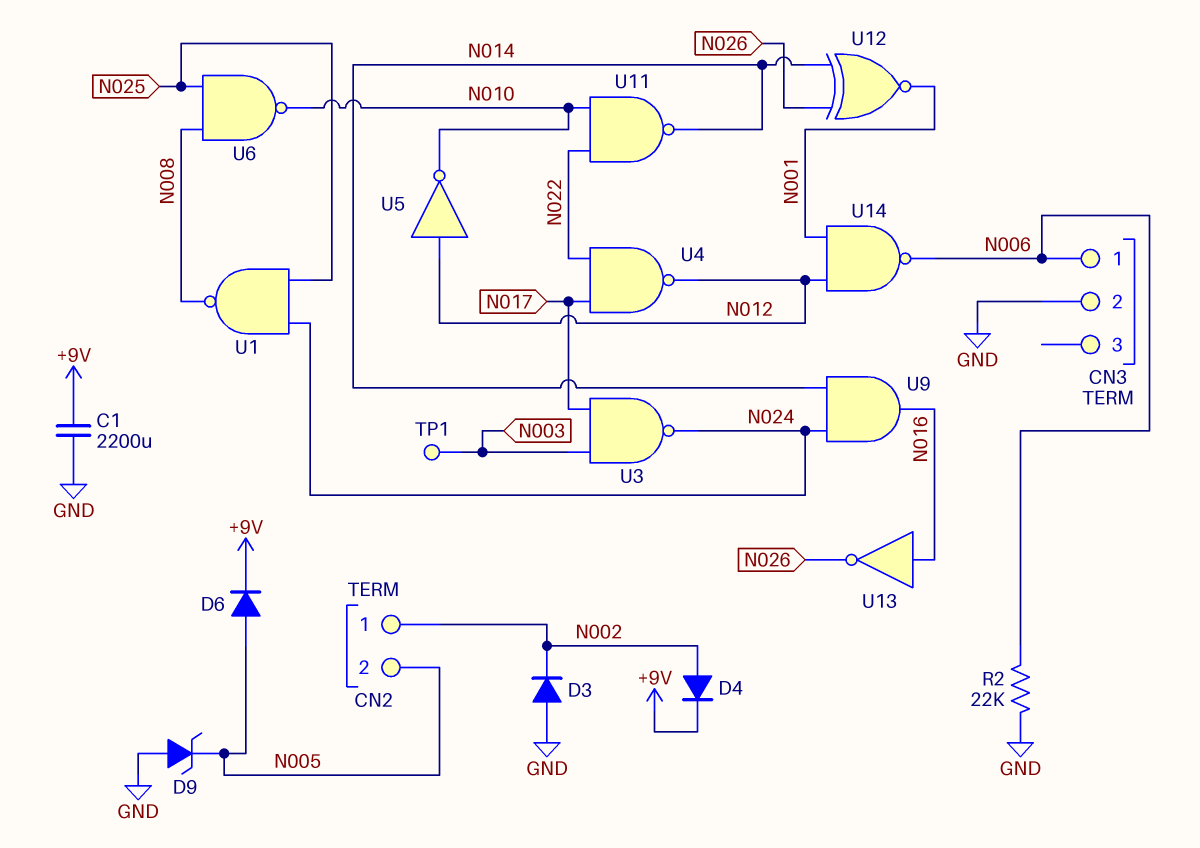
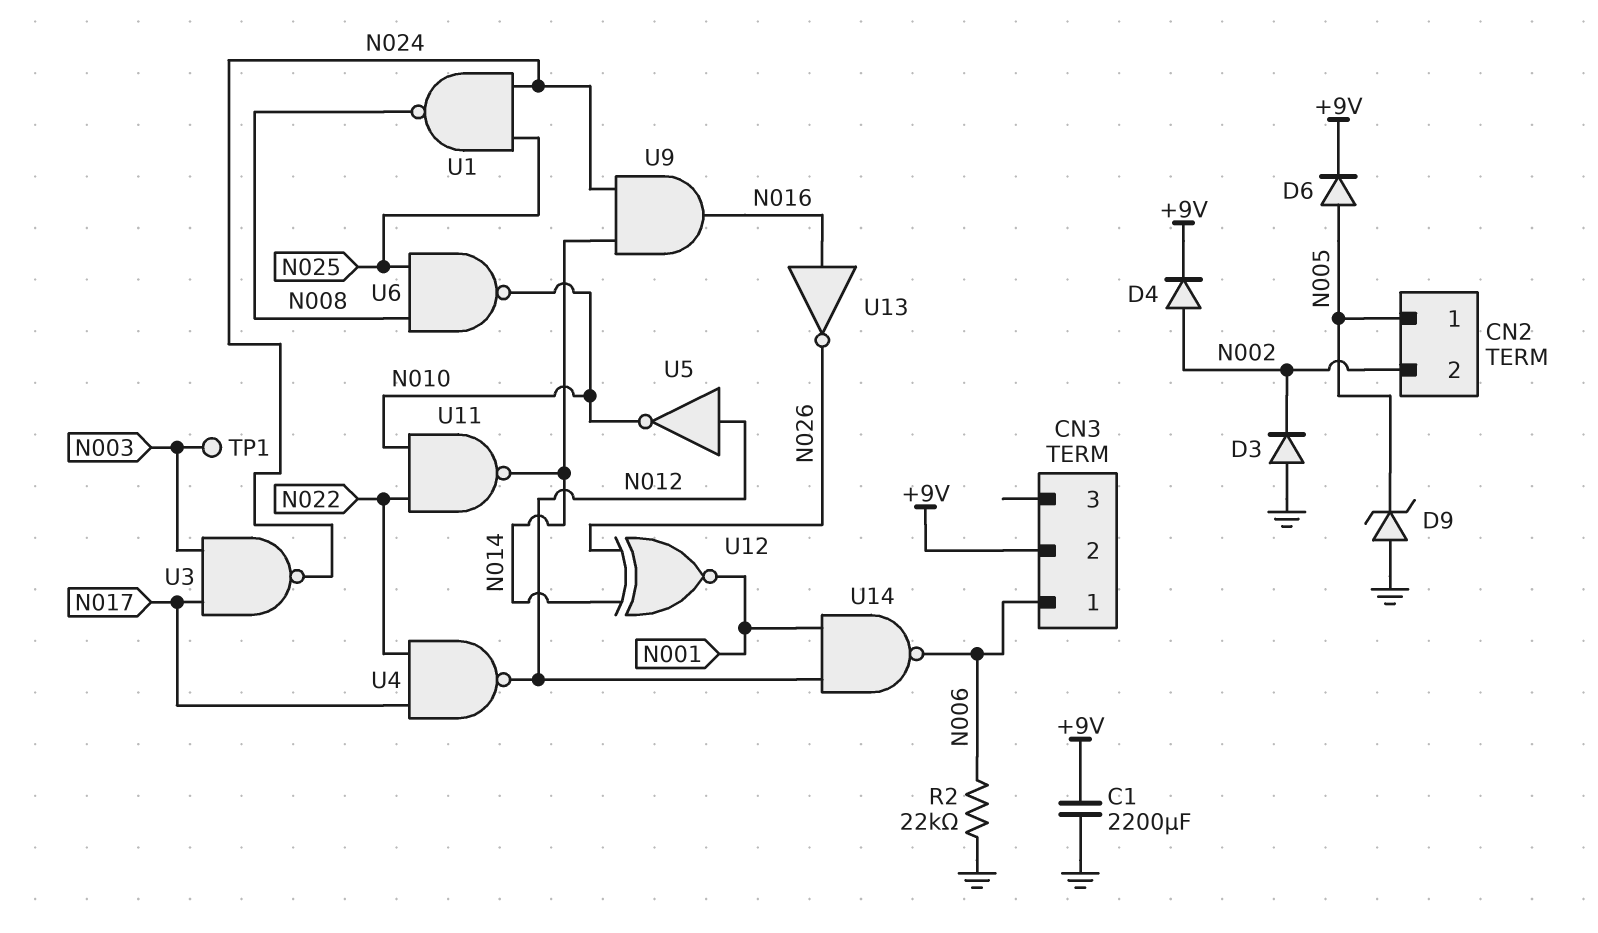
CN2 pin 1: N002 -> N005
CN2 pin 2: N005 -> N002
CN3 pin 2: GND -> +9V

